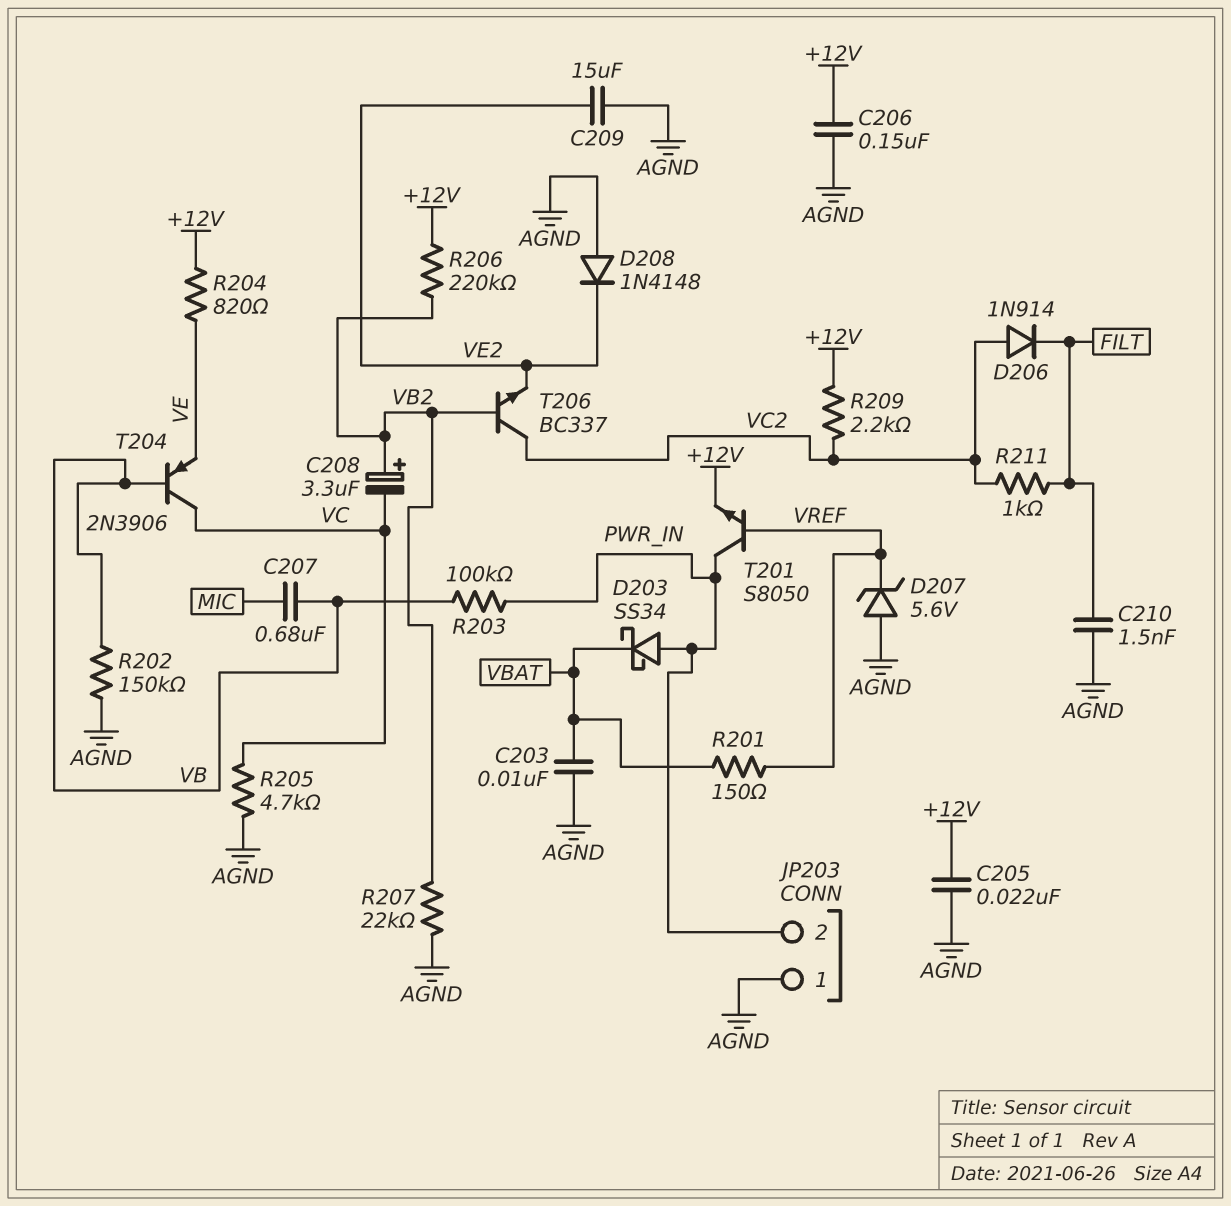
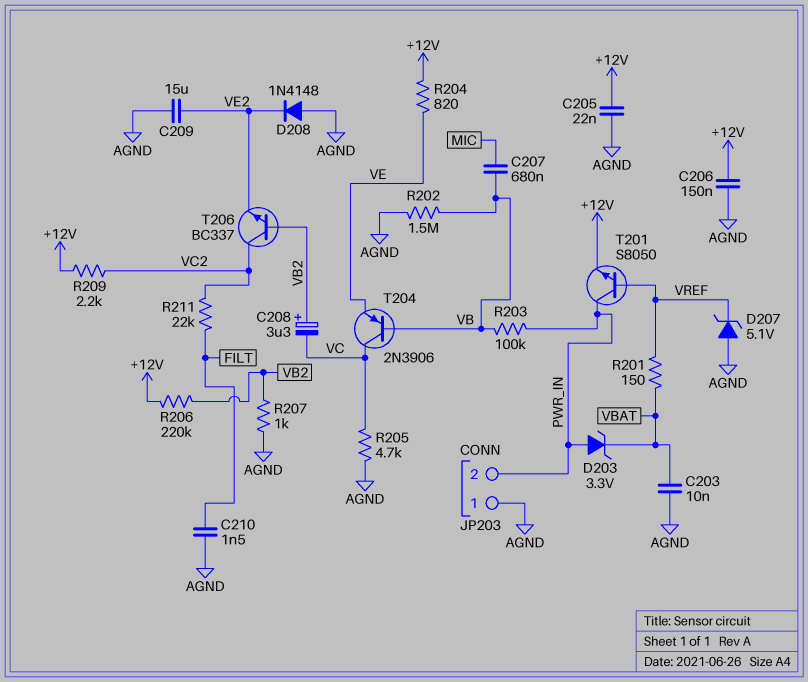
D203: schottky SS34 (A PWR_IN, K VBAT) -> zener 3.3V (A PWR_IN, K VBAT)
D206: diode 1N914 (A VC2, K FILT) -> none
D207: zener 5.6V (A AGND, K VREF) -> zener 5.1V (A AGND, K VREF)
R202: 150k (AGND, VB) -> 1.5M (AGND, VB)
R207: 22k (AGND, VB2) -> 1k (AGND, VB2)
R211: 1k (FILT, VC2) -> 22k (FILT, VC2)

